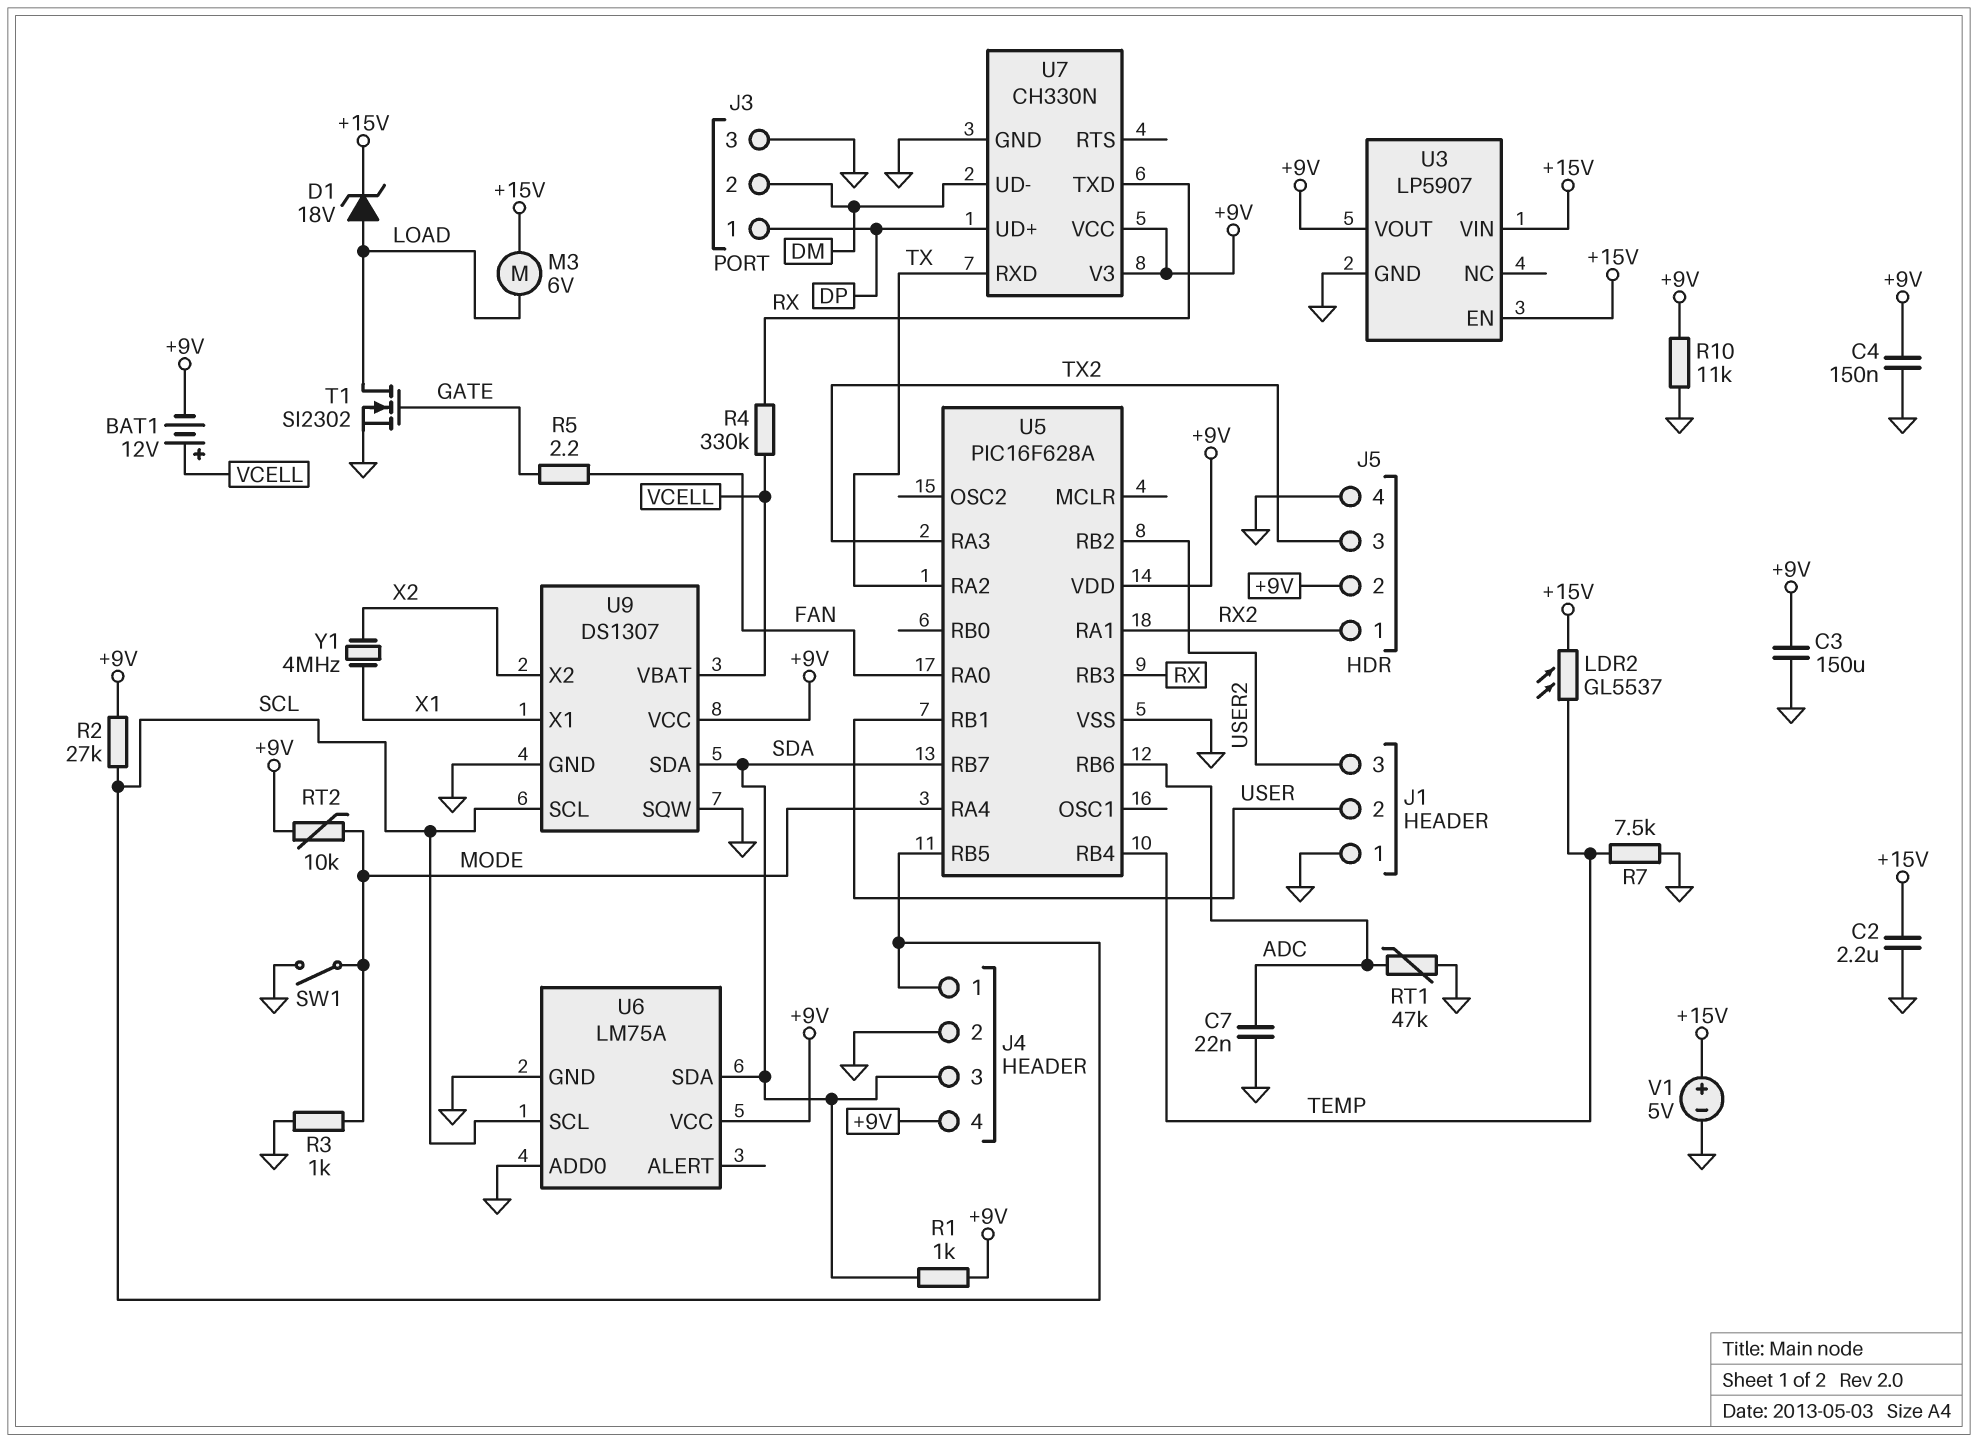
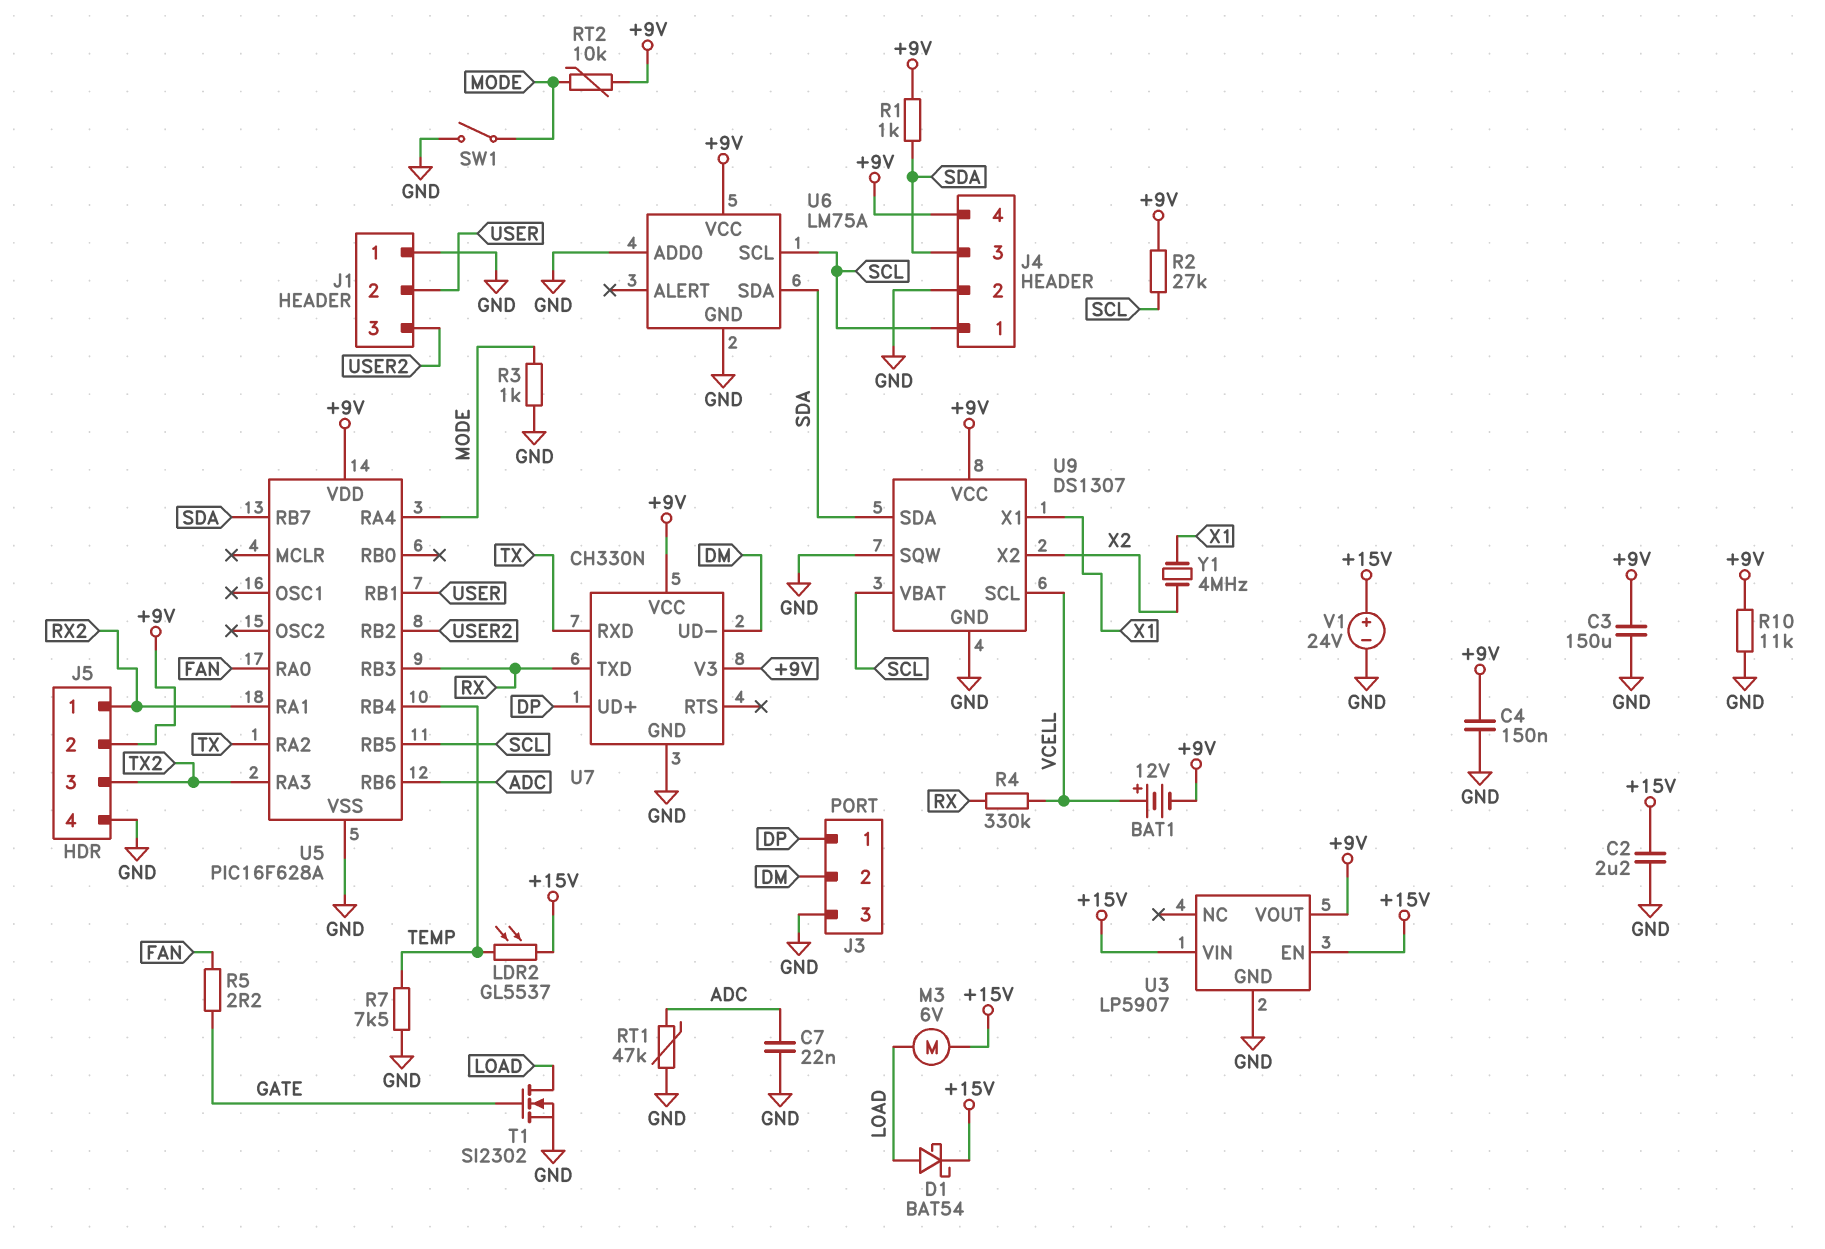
D1: zener 18V (A LOAD, K +15V) -> schottky BAT54 (A LOAD, K +15V)
U9 pin SCL: SCL -> VCELL
U9 pin VBAT: VCELL -> SCL
V1: 5V (plus +15V, minus GND) -> 24V (plus +15V, minus GND)

